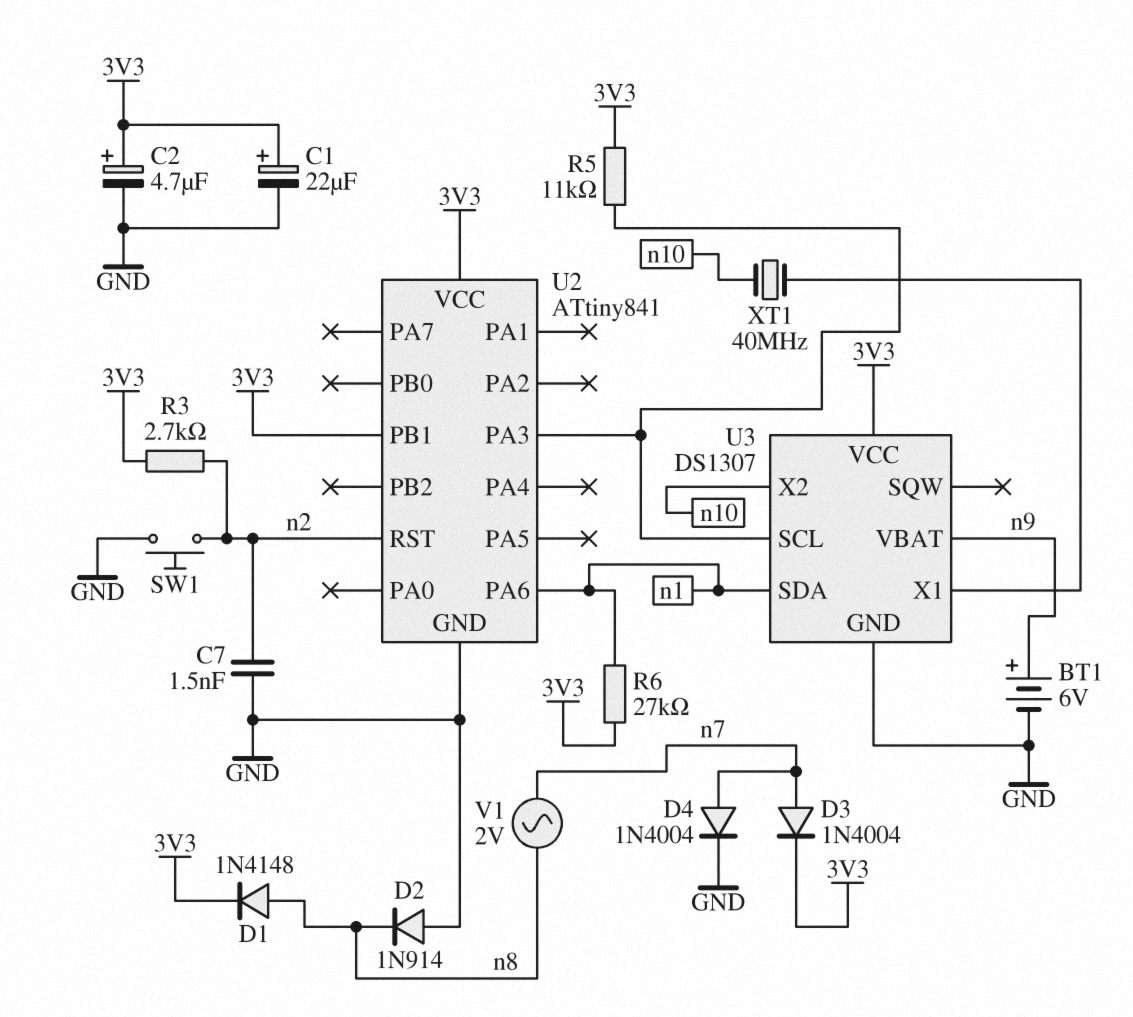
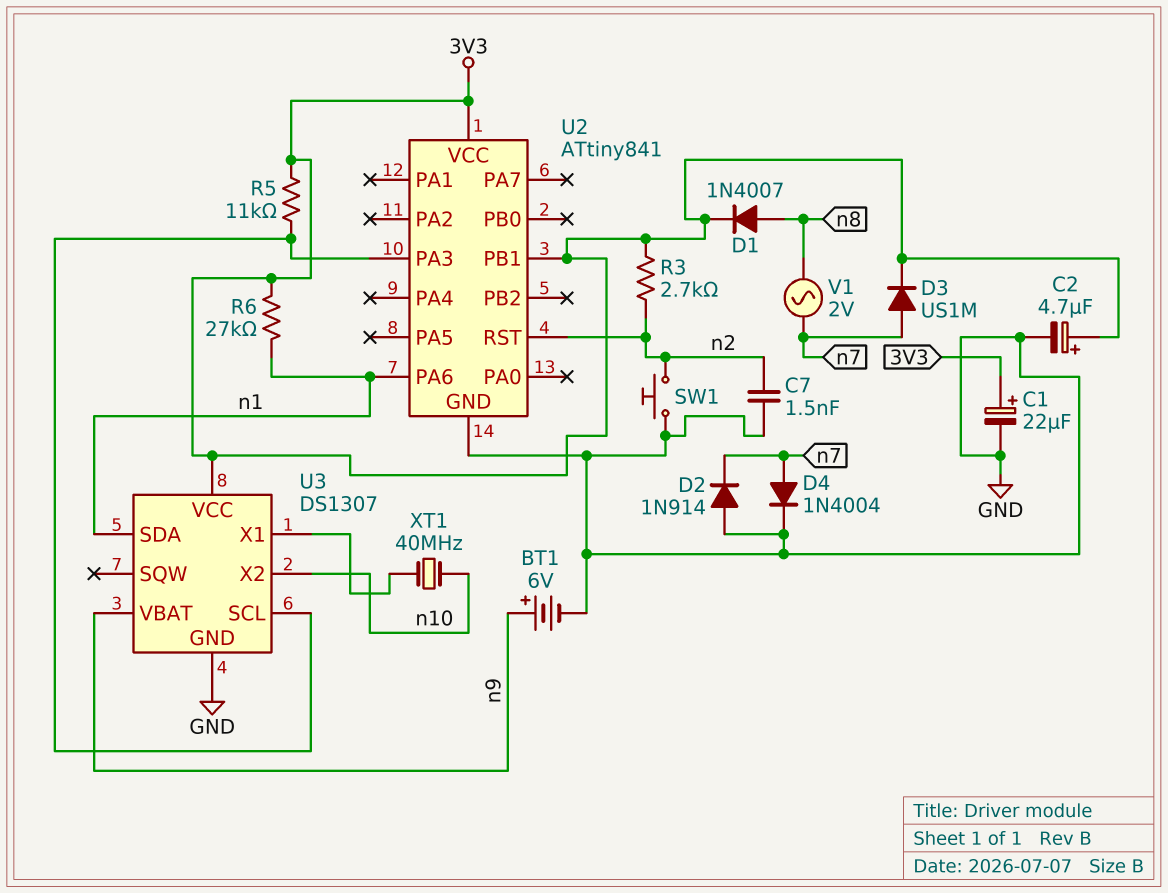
D1: diode 1N4148 (A n8, K 3V3) -> diode 1N4007 (A n8, K 3V3)
D2: diode 1N914 (A GND, K n8) -> diode 1N914 (A GND, K n7)
D3: diode 1N4004 (A n7, K 3V3) -> diode US1M (A n7, K 3V3)

